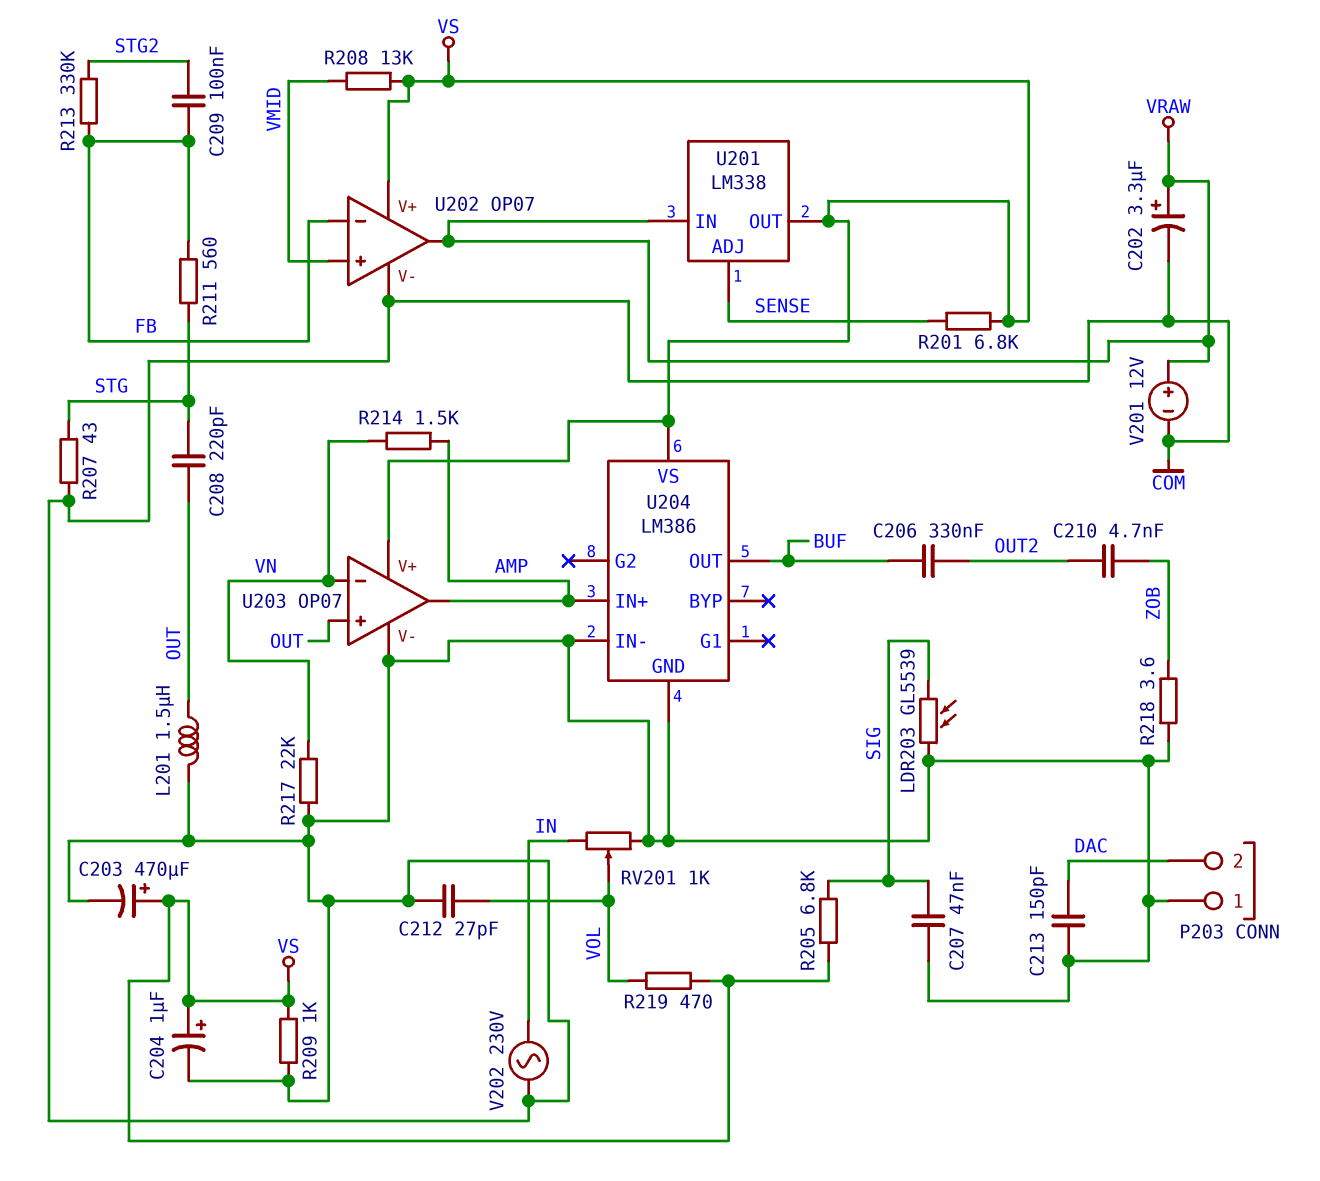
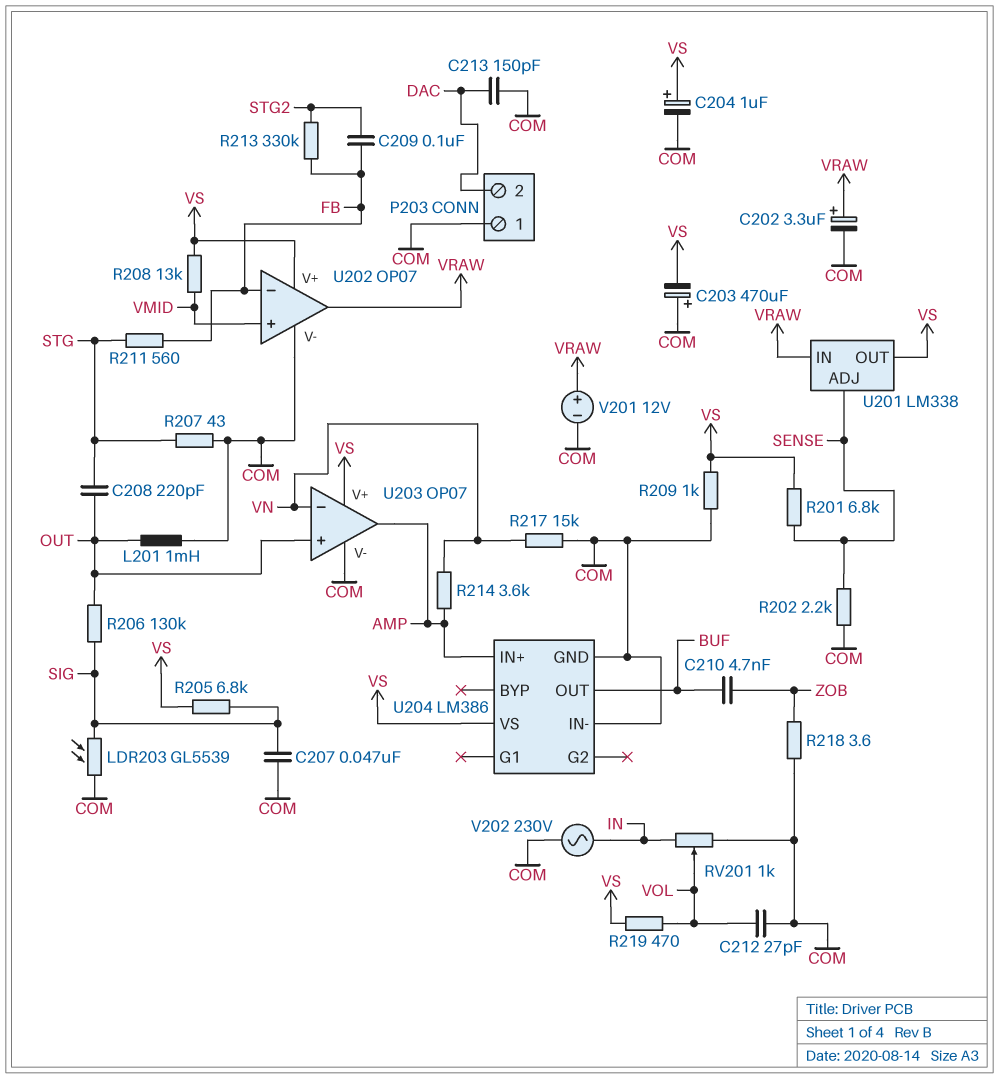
C203: 470uF (plus VS, minus COM) -> 470uF (plus COM, minus VS)
C206: 330nF (BUF, OUT2) -> none
C210: 4.7nF (OUT2, ZOB) -> 4.7nF (BUF, ZOB)
L201: 1.5uH (COM, OUT) -> 1mH (COM, OUT)
R202: none -> 2.2k (COM, SENSE)
R206: none -> 130k (OUT, SIG)
R214: 1.5k (AMP, VN) -> 3.6k (AMP, VN)
R217: 22k (COM, VN) -> 15k (COM, VN)

